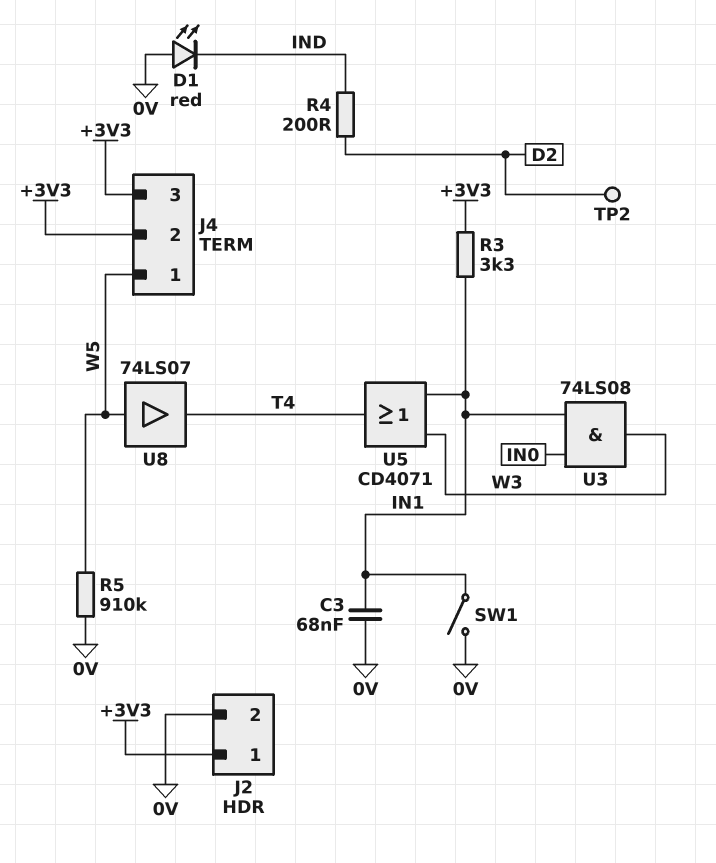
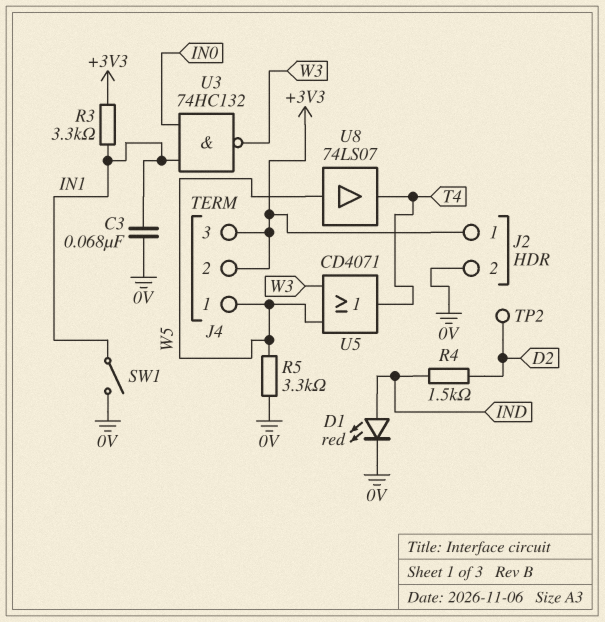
D1: LED red (A 0V, K IND) -> LED red (A IND, K 0V)
R4: 200 (D2, IND) -> 1.5k (D2, IND)
R5: 910k (0V, W5) -> 3.3k (0V, W5)
U3: AND 74LS08 (in IN0, in IN1, out W3) -> NAND 74HC132 (in IN0, in IN1, out W3)
U5: OR CD4071 (in IN1, in W3, out T4) -> OR CD4071 (in W3, in W5, out T4)

